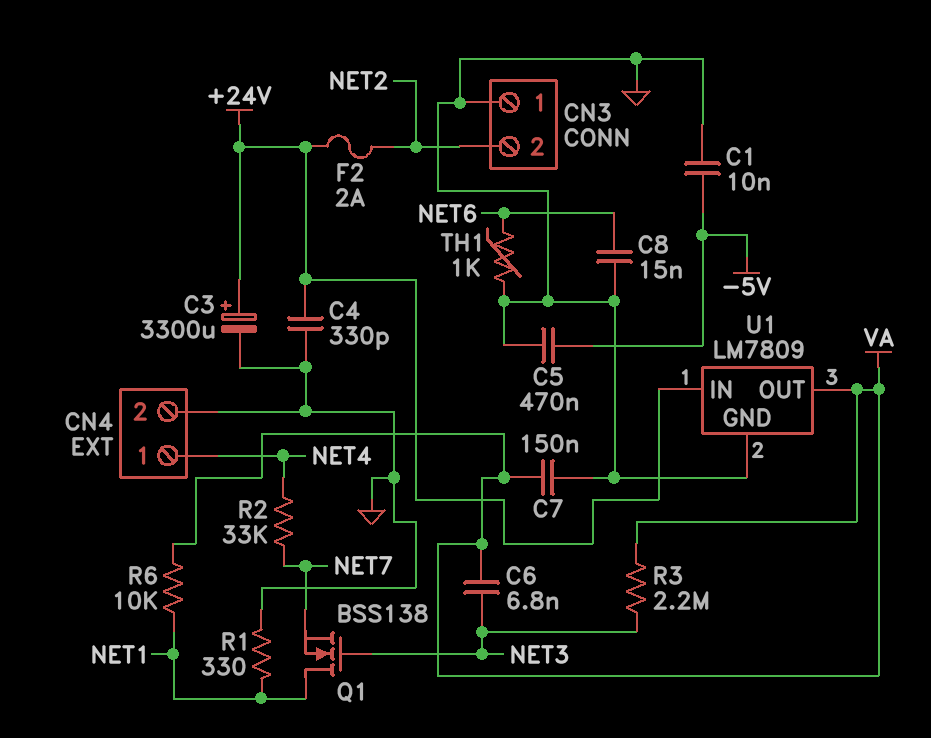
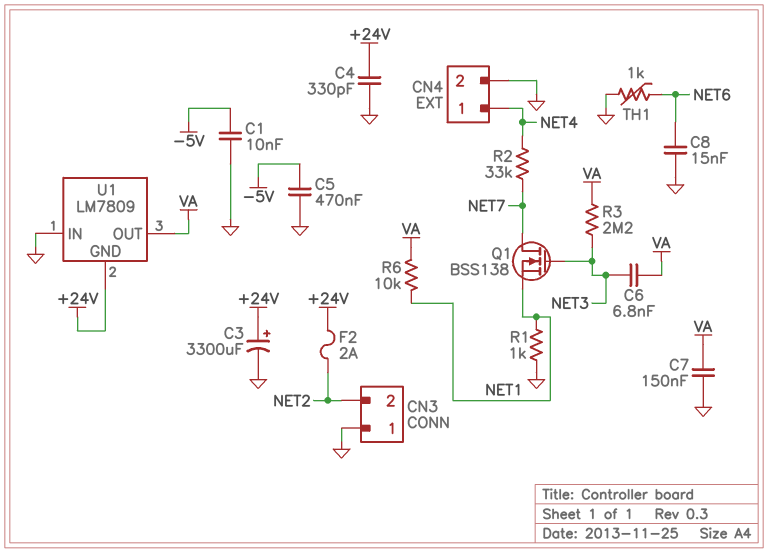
Q1: NMOS BSS138 (G NET3, D NET1, S NET7) -> NMOS BSS138 (G NET3, D NET7, S NET1)
R1: 330 (GND, NET1) -> 1k (GND, NET1)
U1 pin GND: GND -> +24V
U1 pin IN: +24V -> GND

